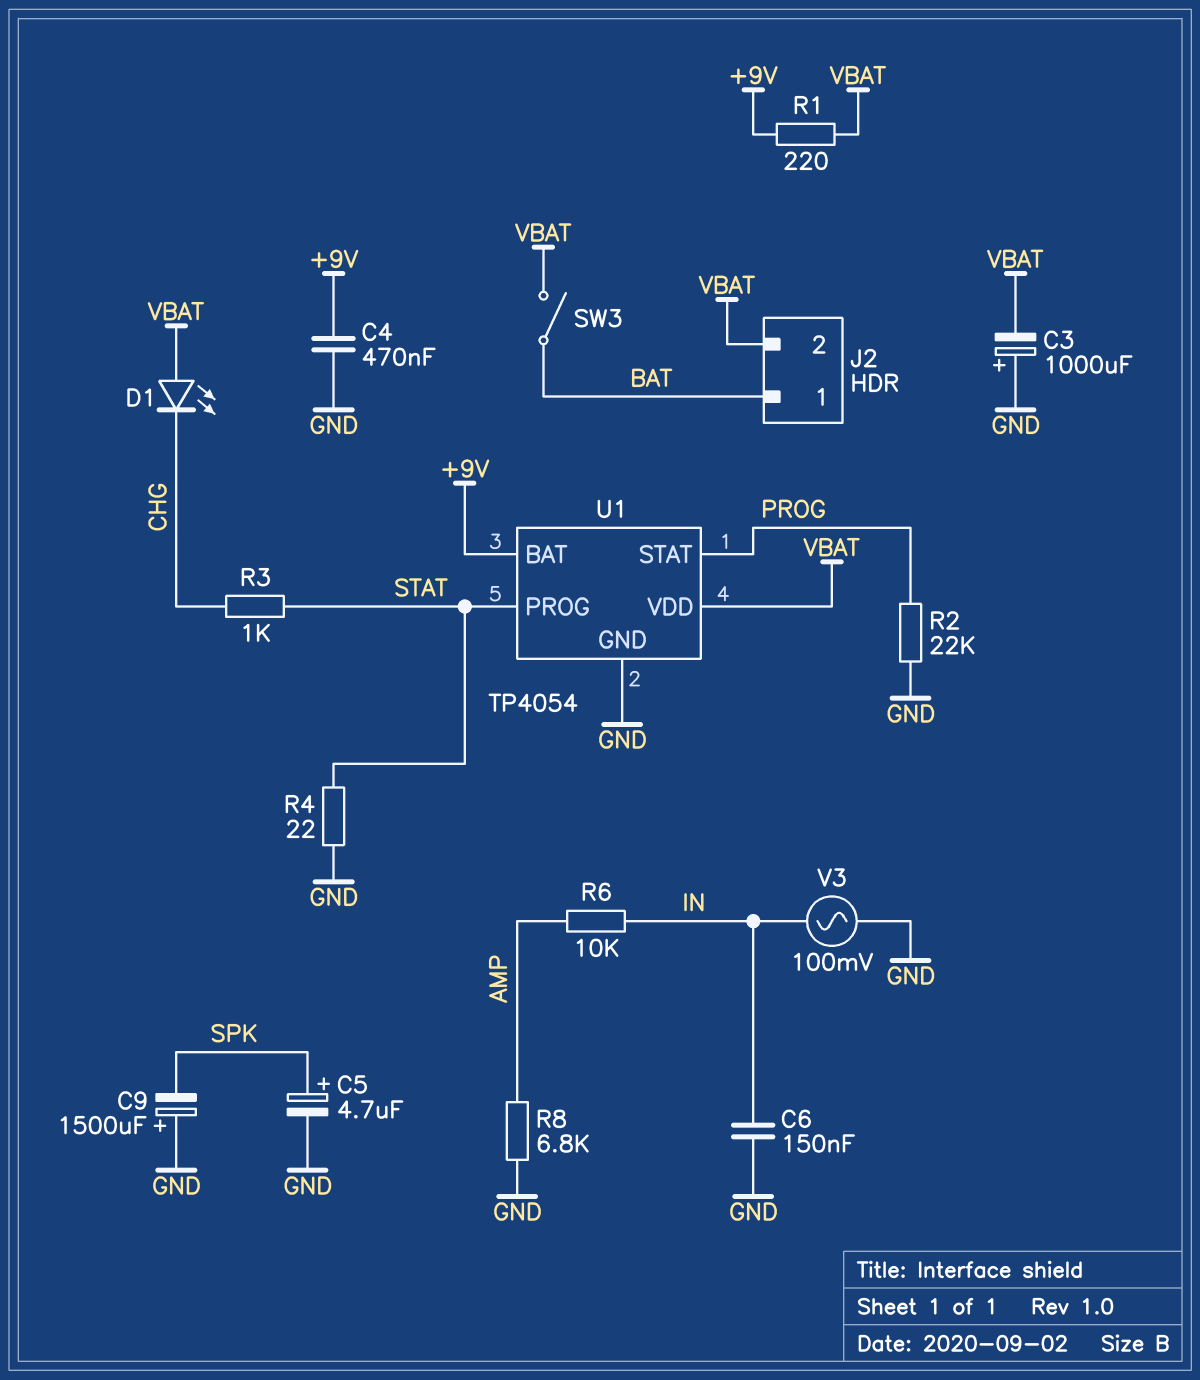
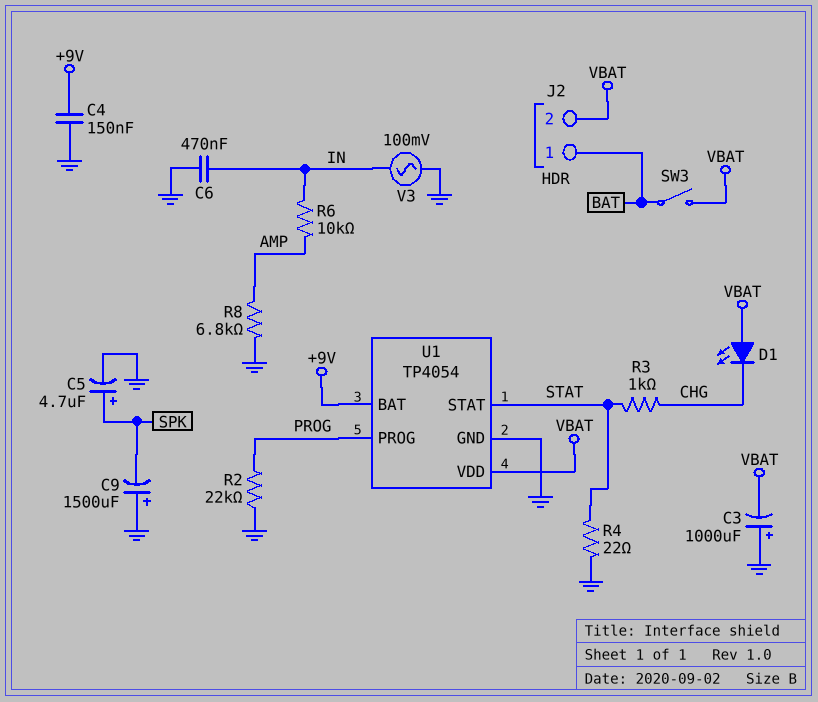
C4: 470nF (+9V, GND) -> 150nF (+9V, GND)
C6: 150nF (GND, IN) -> 470nF (GND, IN)
R1: 220 (+9V, VBAT) -> none
U1 pin PROG: STAT -> PROG
U1 pin STAT: PROG -> STAT

